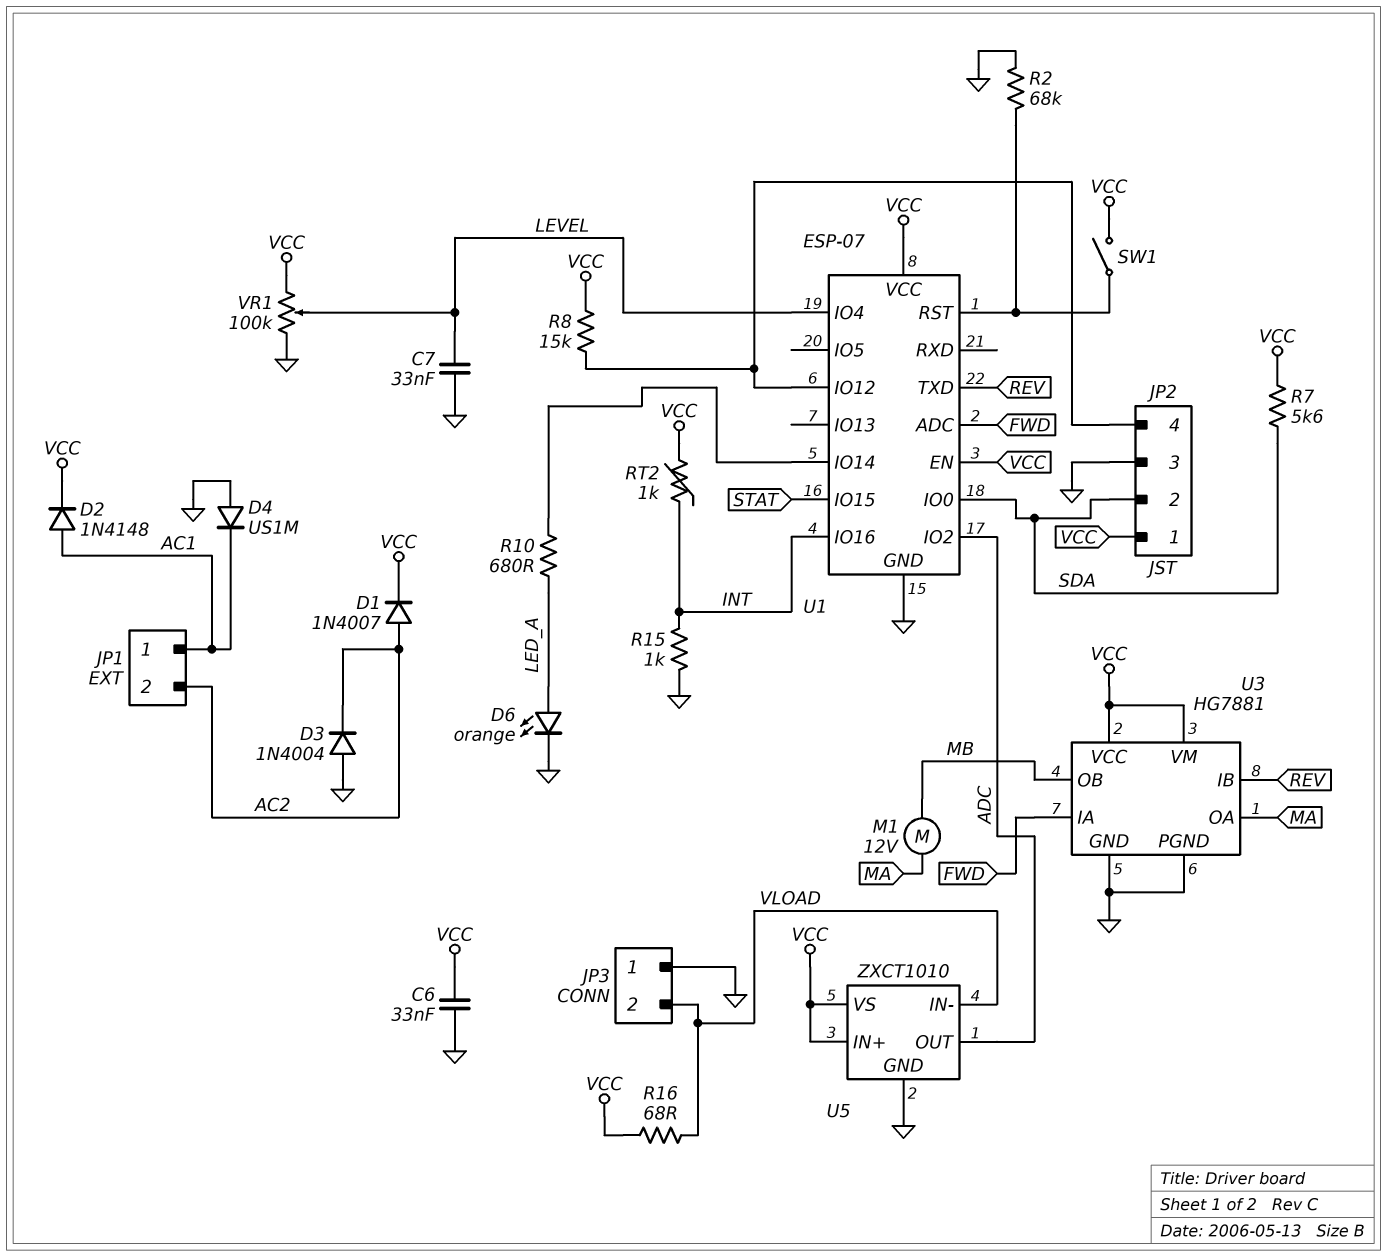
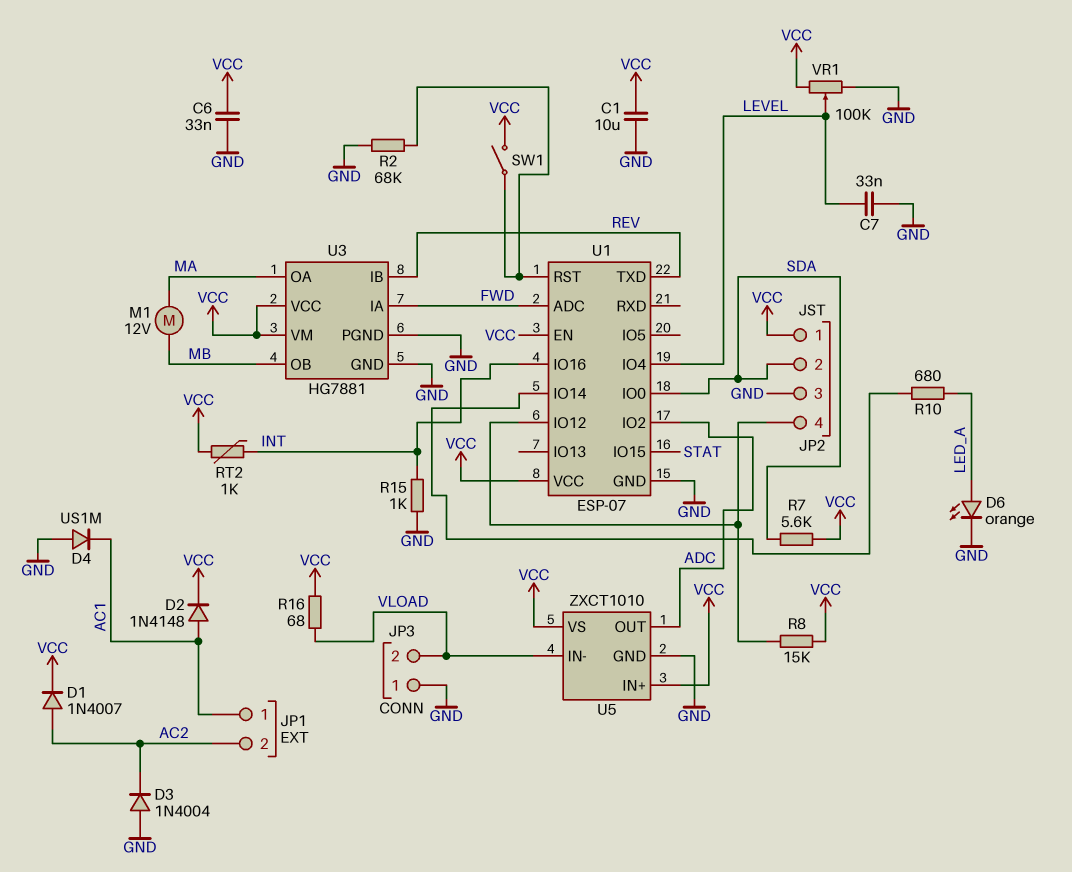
C1: none -> 10uF (GND, VCC)

